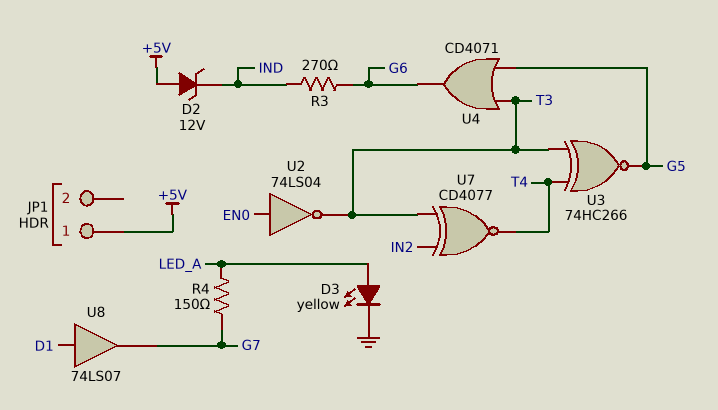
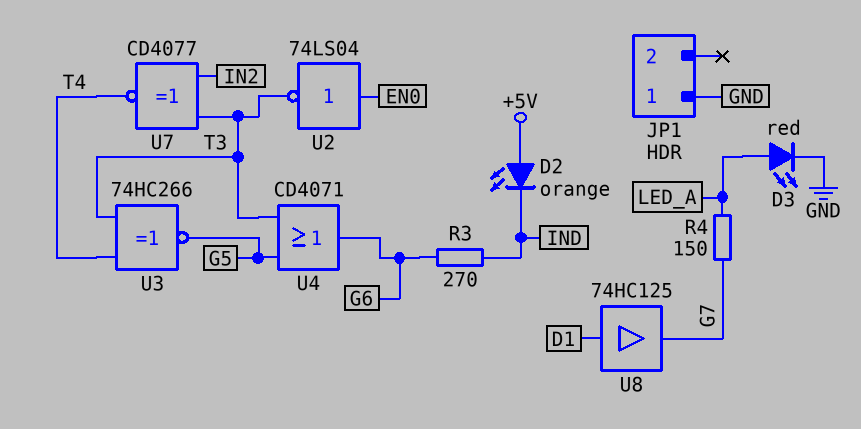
D2: zener 12V (A +5V, K IND) -> LED orange (A +5V, K IND)
D3: LED yellow (A LED_A, K GND) -> LED red (A LED_A, K GND)
JP1 pin 1: +5V -> GND
U8: buffer 74LS07 (in D1, out G7) -> buffer 74HC125 (in D1, out G7)

